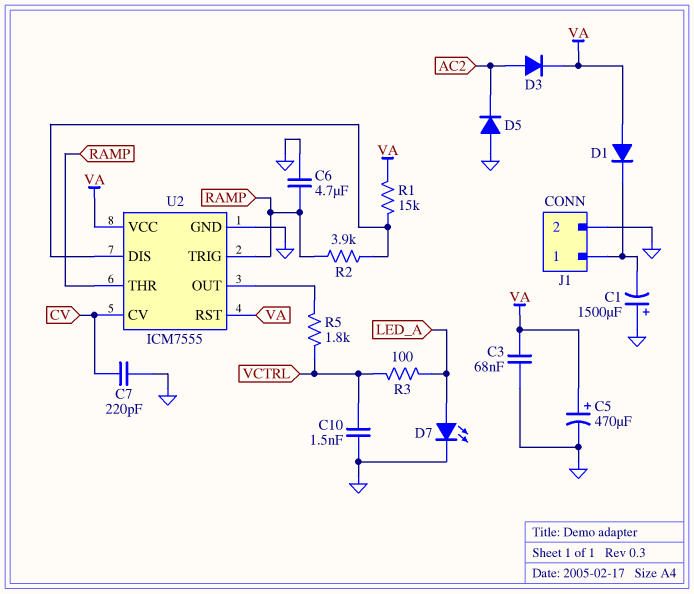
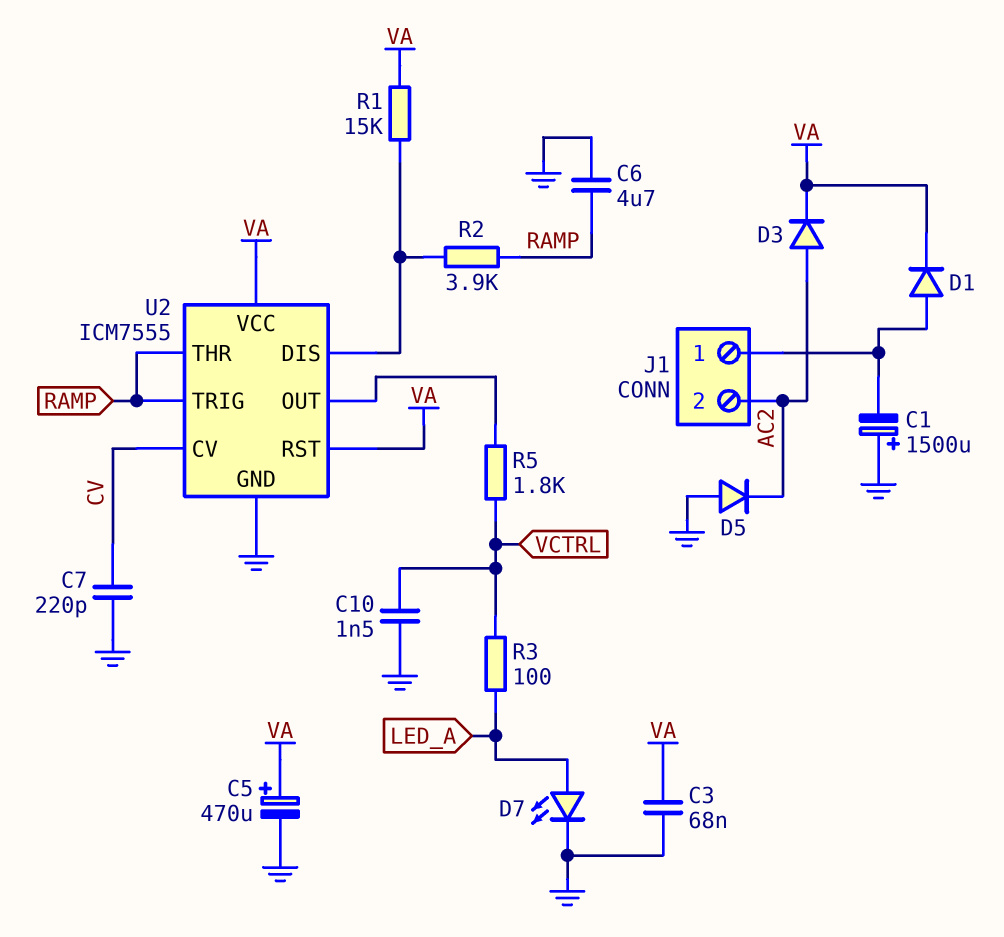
D1: diode (A VA, K J1/1) -> diode (A J1/1, K VA)
J1 pin 2: GND -> AC2

